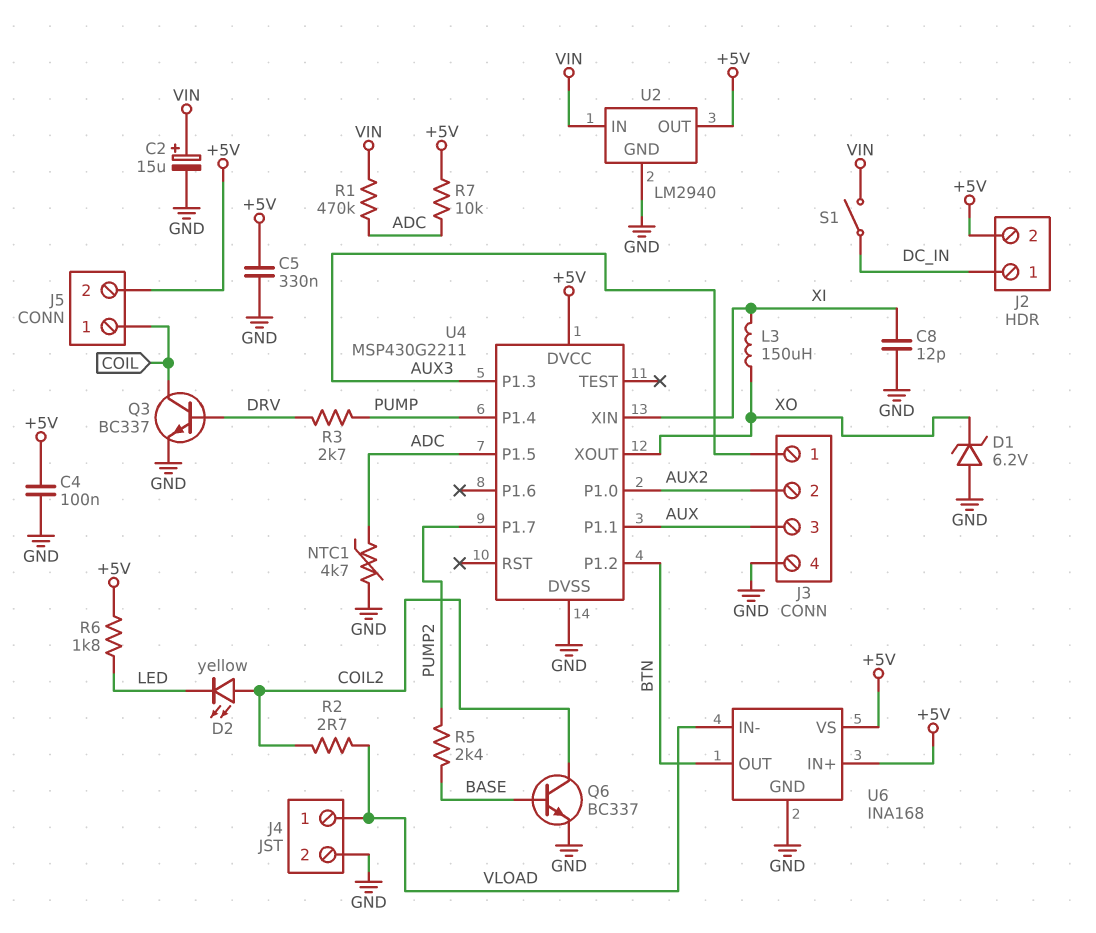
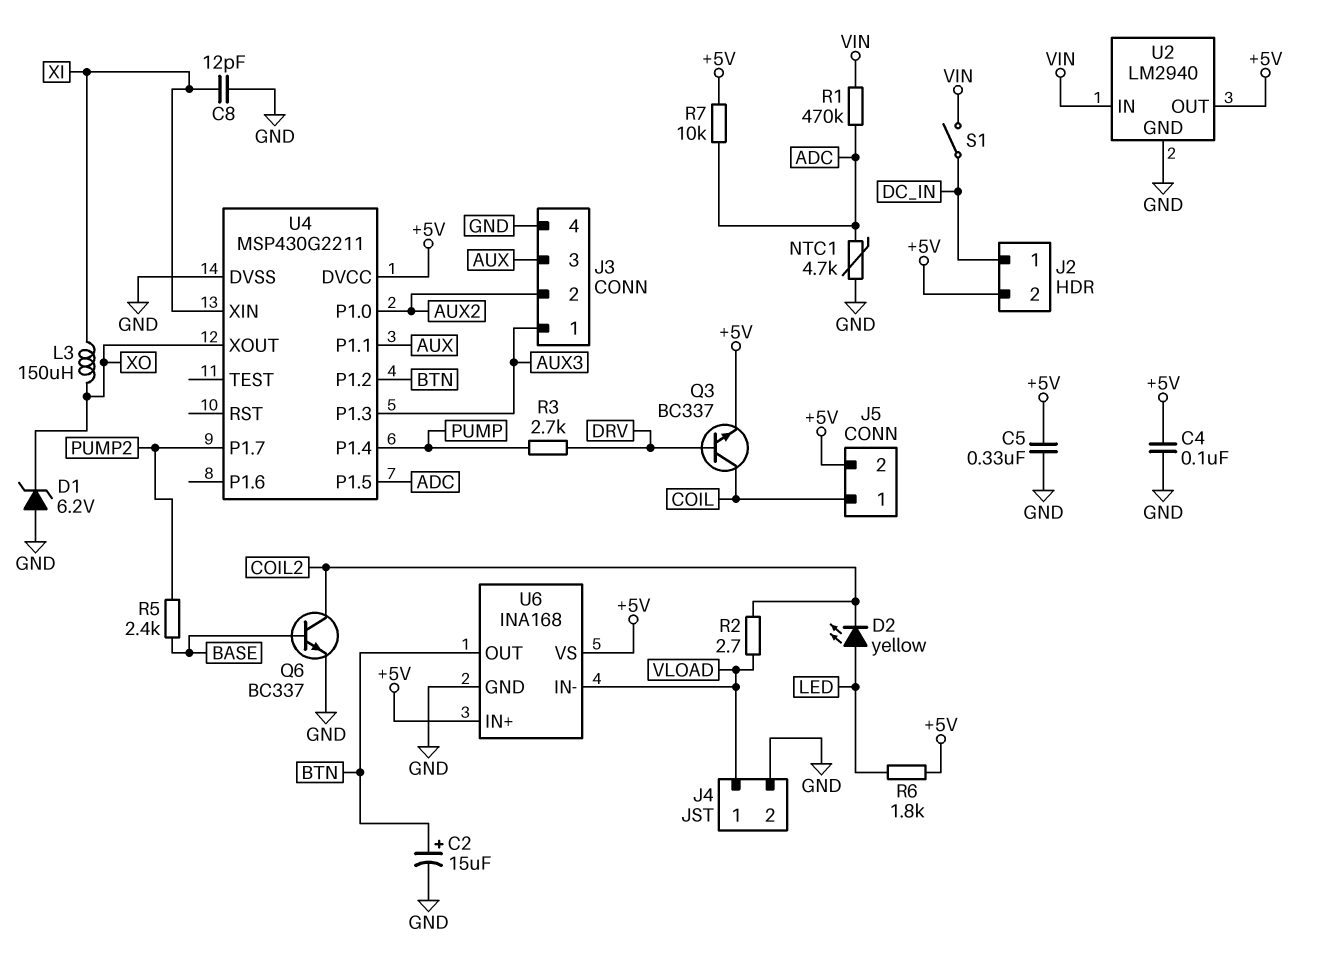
C2: 15uF (plus VIN, minus GND) -> 15uF (plus BTN, minus GND)
D2: LED yellow (A COIL2, K LED) -> LED yellow (A LED, K COIL2)
Q3: NPN BC337 (B DRV, C COIL, E GND) -> NPN BC337 (B DRV, C COIL, E +5V)

